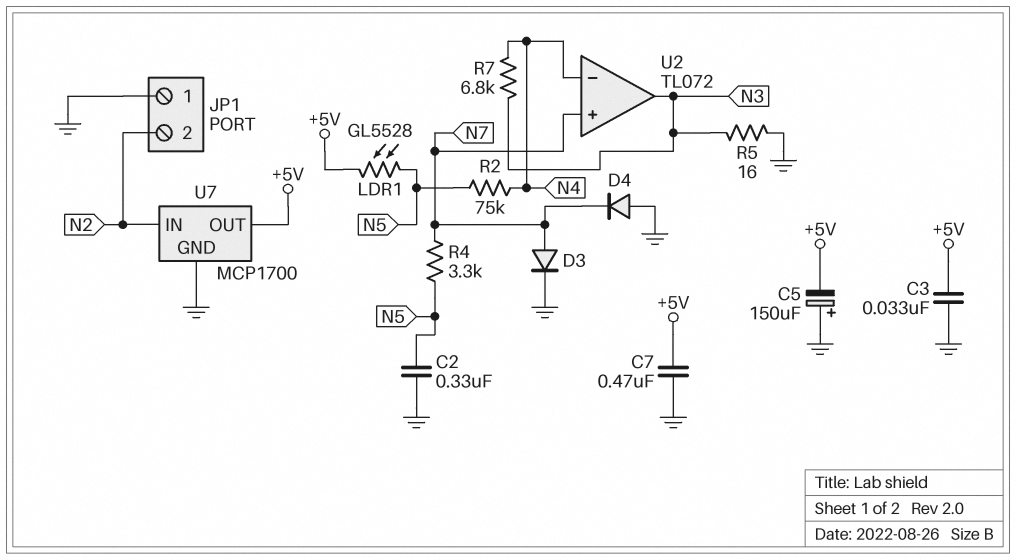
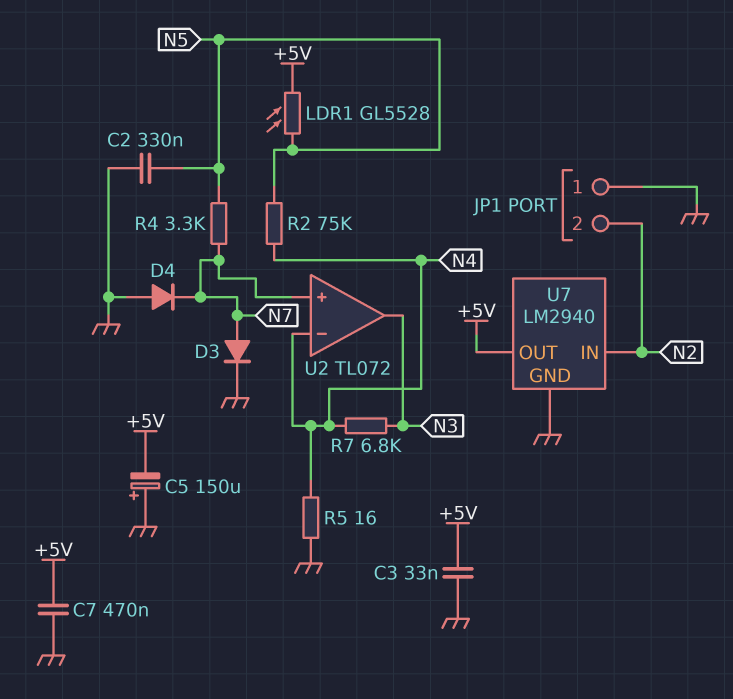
R5: 16 (GND, N3) -> 16 (GND, N4)
U7: MCP1700 -> LM2940

